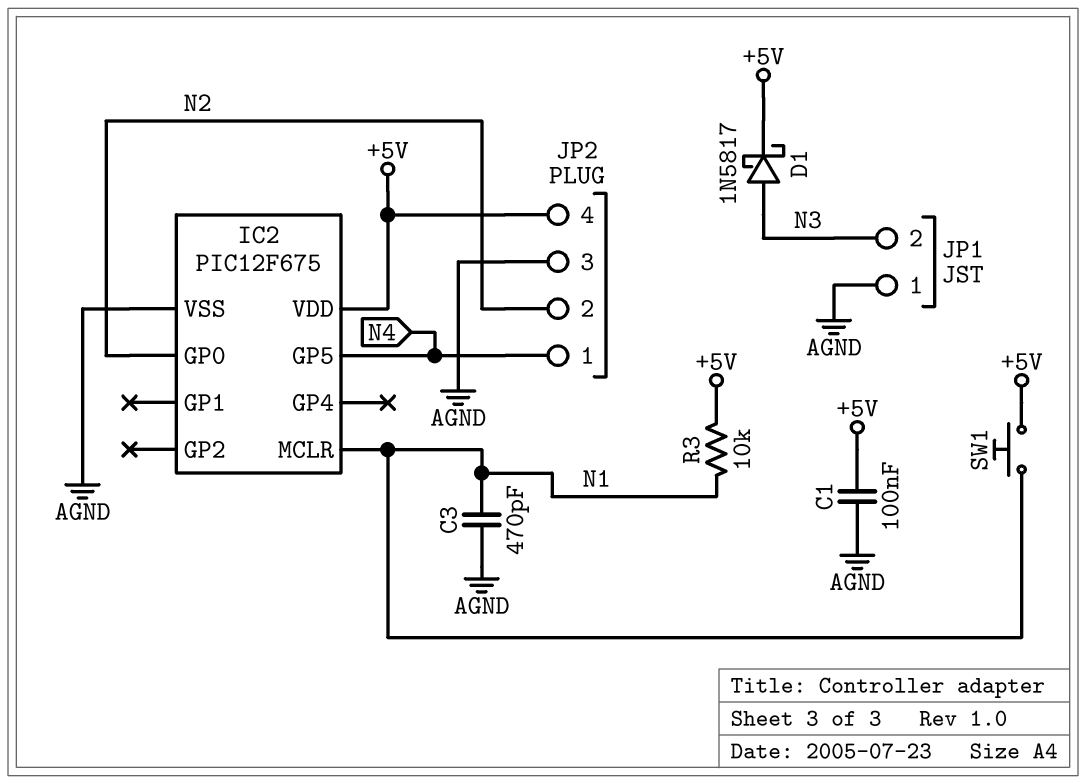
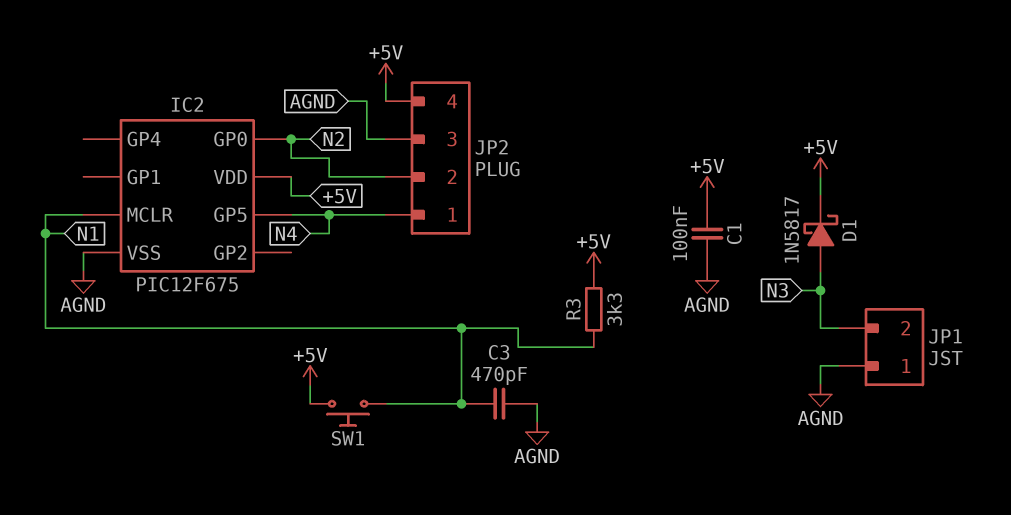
R3: 10k (+5V, N1) -> 3.3k (+5V, N1)

